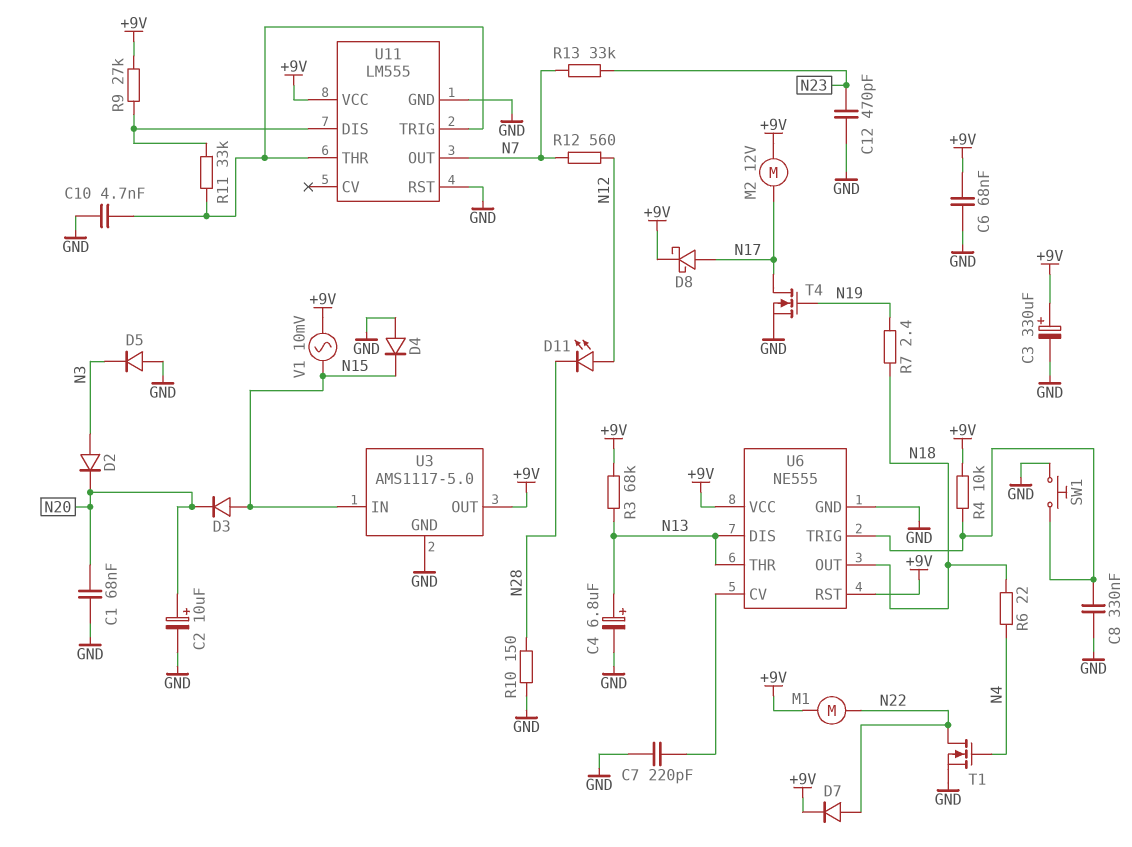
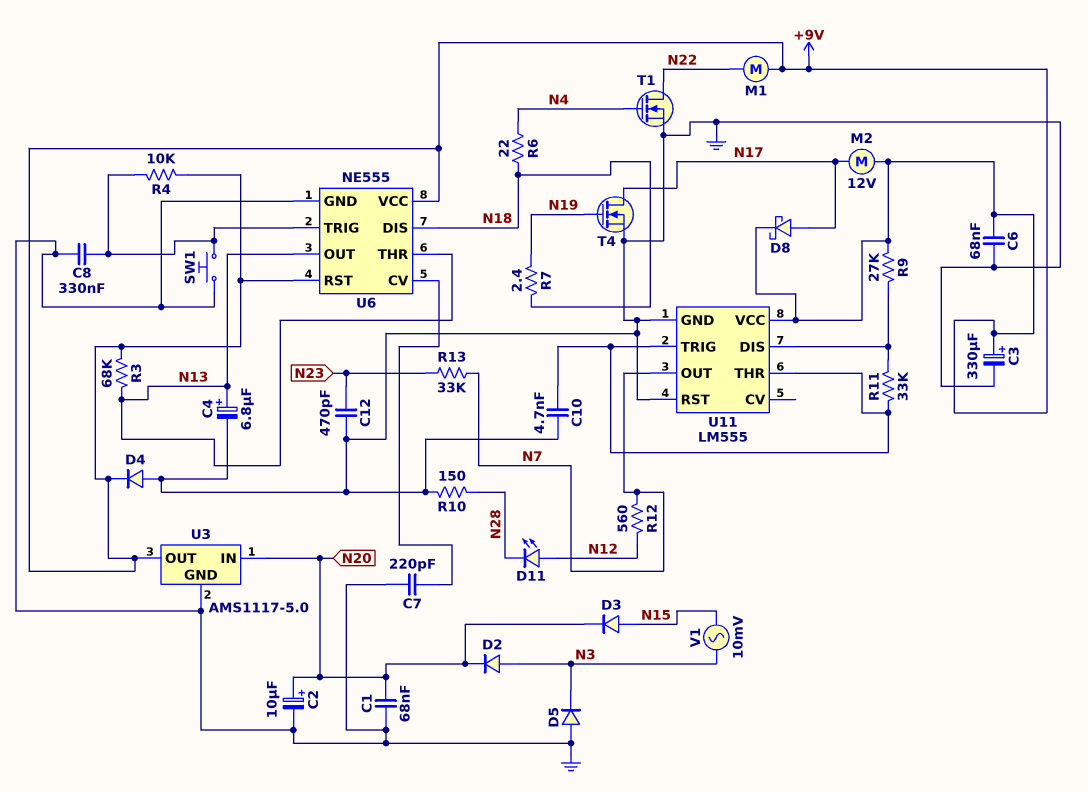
D4: diode (A GND, K N15) -> diode (A GND, K +9V)
D7: diode (A N22, K +9V) -> none
U3 pin IN: N15 -> N20
U6 pin DIS: N13 -> N18
U6 pin OUT: N18 -> N13
V1: AC 10mV (+9V, N15) -> AC 10mV (N3, N15)

